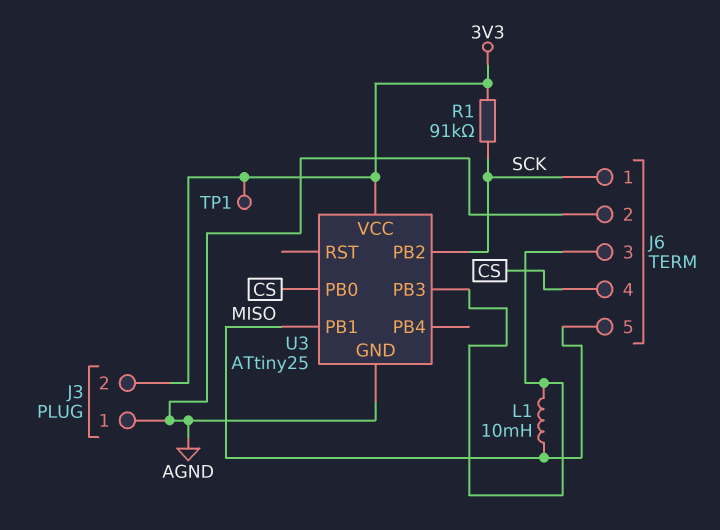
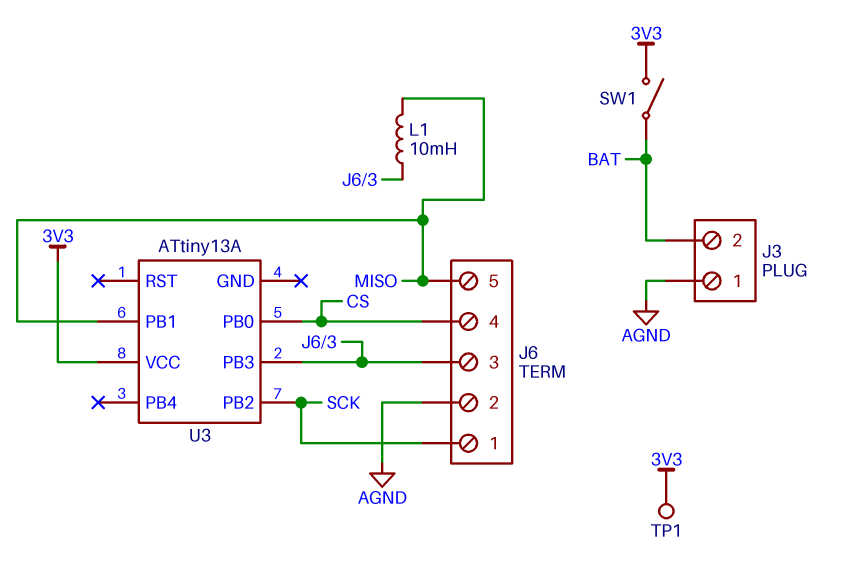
J3 pin 2: 3V3 -> BAT
R1: 91k (3V3, SCK) -> none
SW1: none -> switch (3V3, BAT)
U3: ATtiny25 -> ATtiny13A
U3 pin GND: AGND -> none

